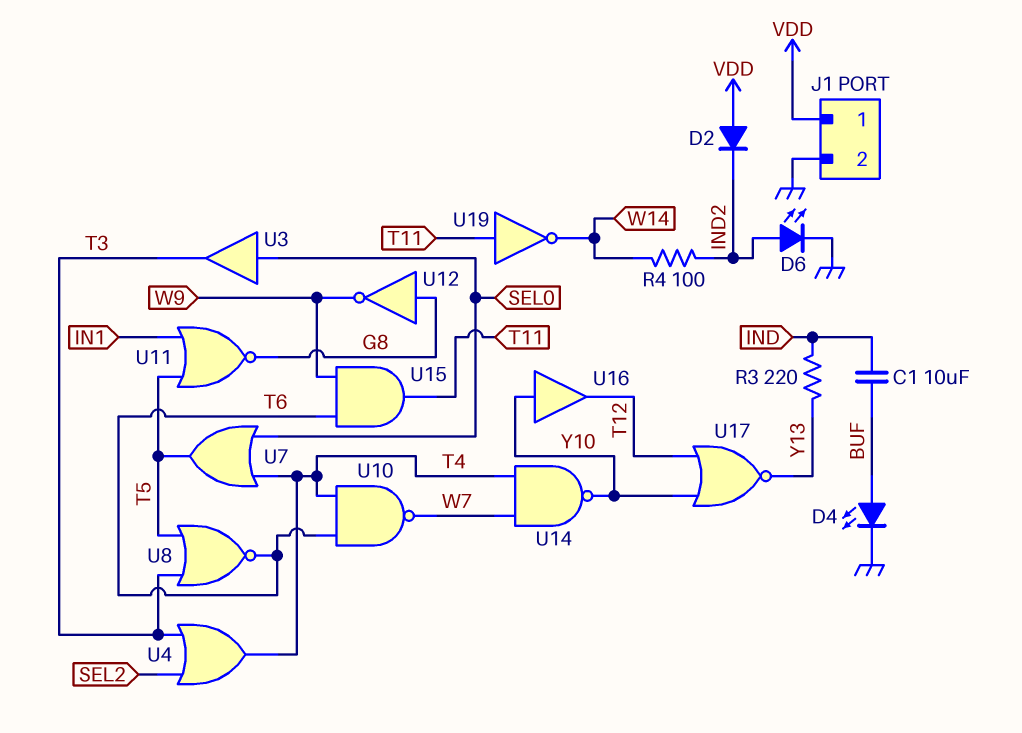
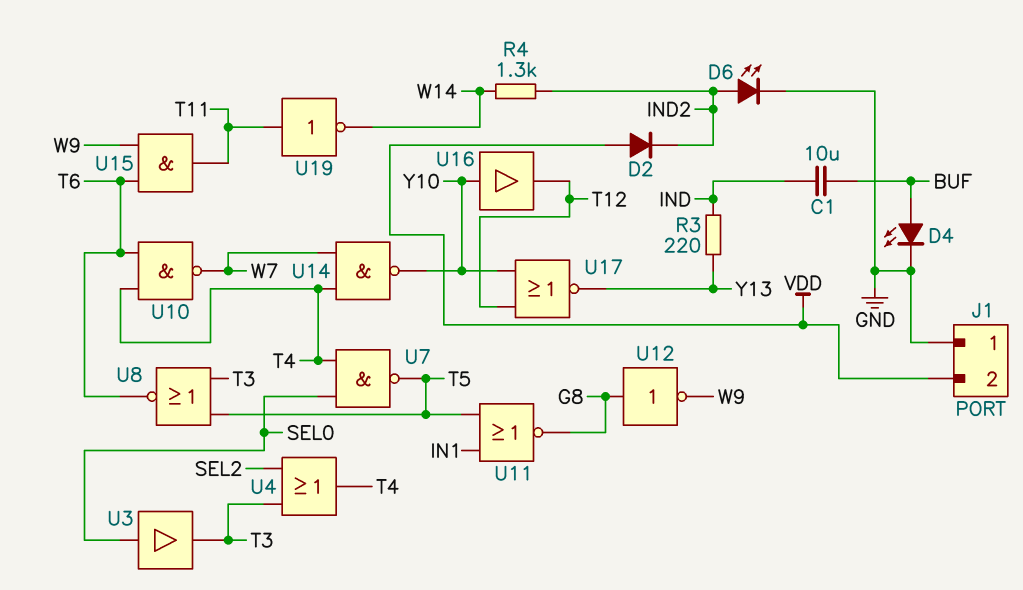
J1 pin 1: VDD -> GND
J1 pin 2: GND -> VDD
R4: 100 (IND2, W14) -> 1.3k (IND2, W14)
U7: OR (in SEL0, in T4, out T5) -> NAND (in SEL0, in T4, out T5)

